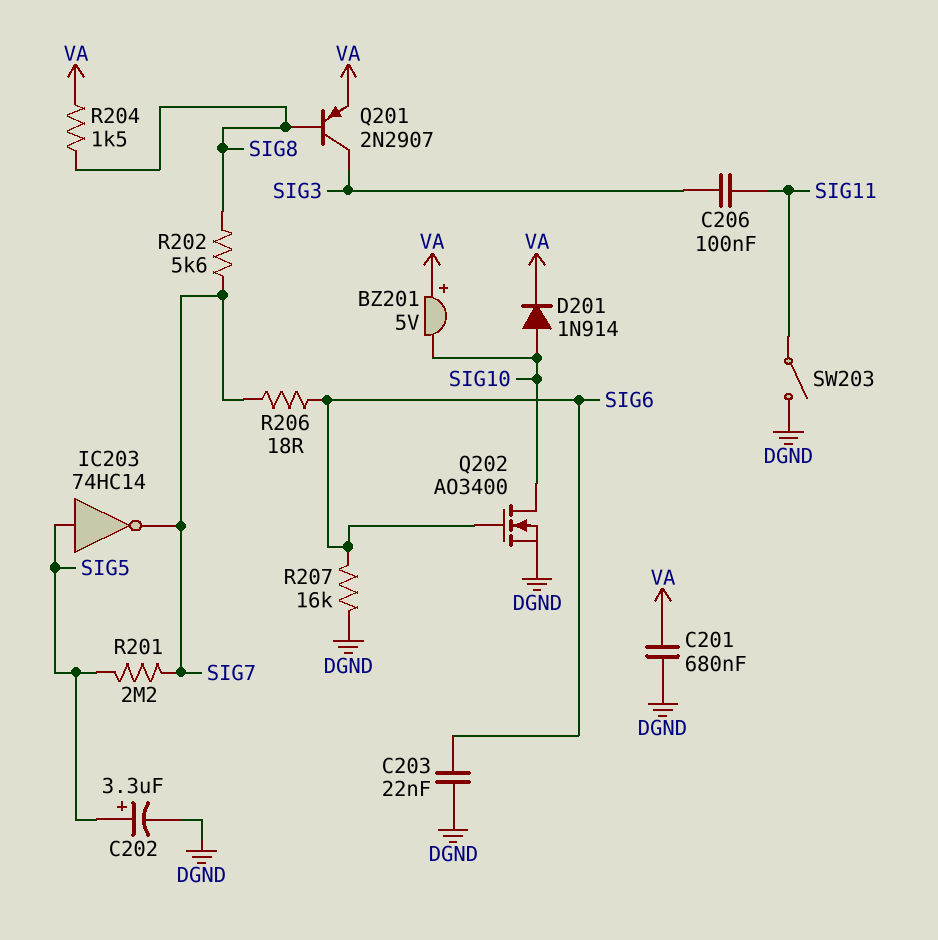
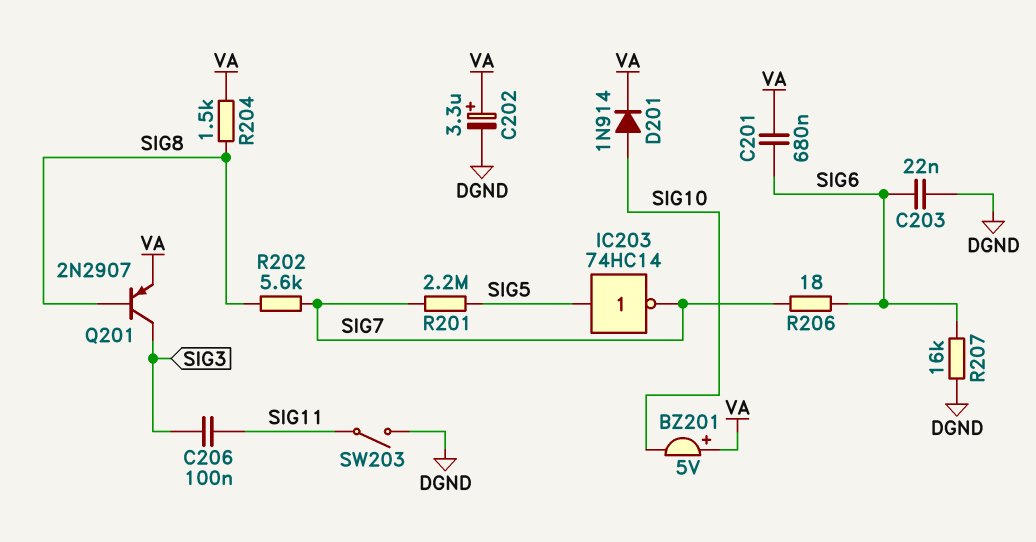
C201: 680nF (DGND, VA) -> 680nF (SIG6, VA)
C202: 3.3uF (plus SIG5, minus DGND) -> 3.3uF (plus VA, minus DGND)
Q202: NMOS AO3400 (G SIG6, D SIG10, S DGND) -> none

